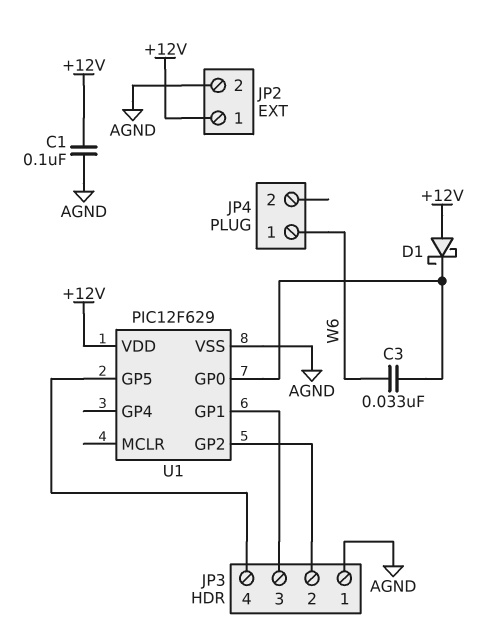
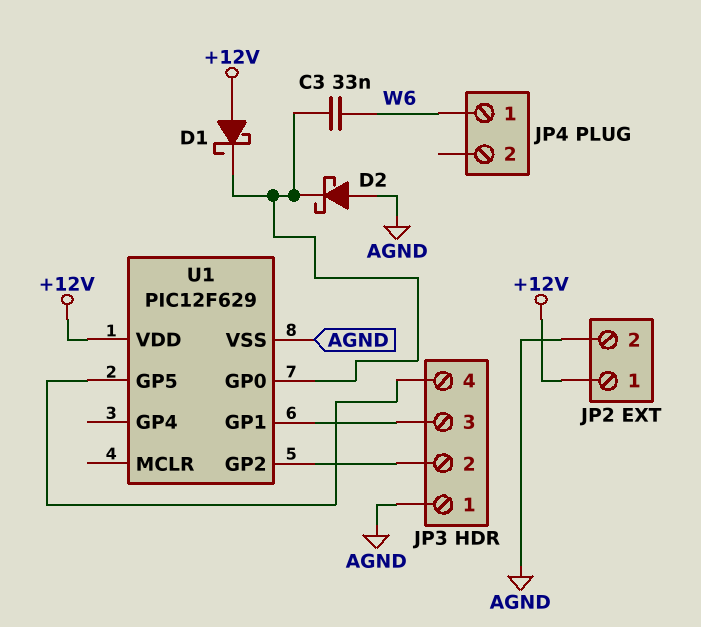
C1: 100nF (+12V, AGND) -> none
D2: none -> schottky (A AGND, K U1/GP0)

